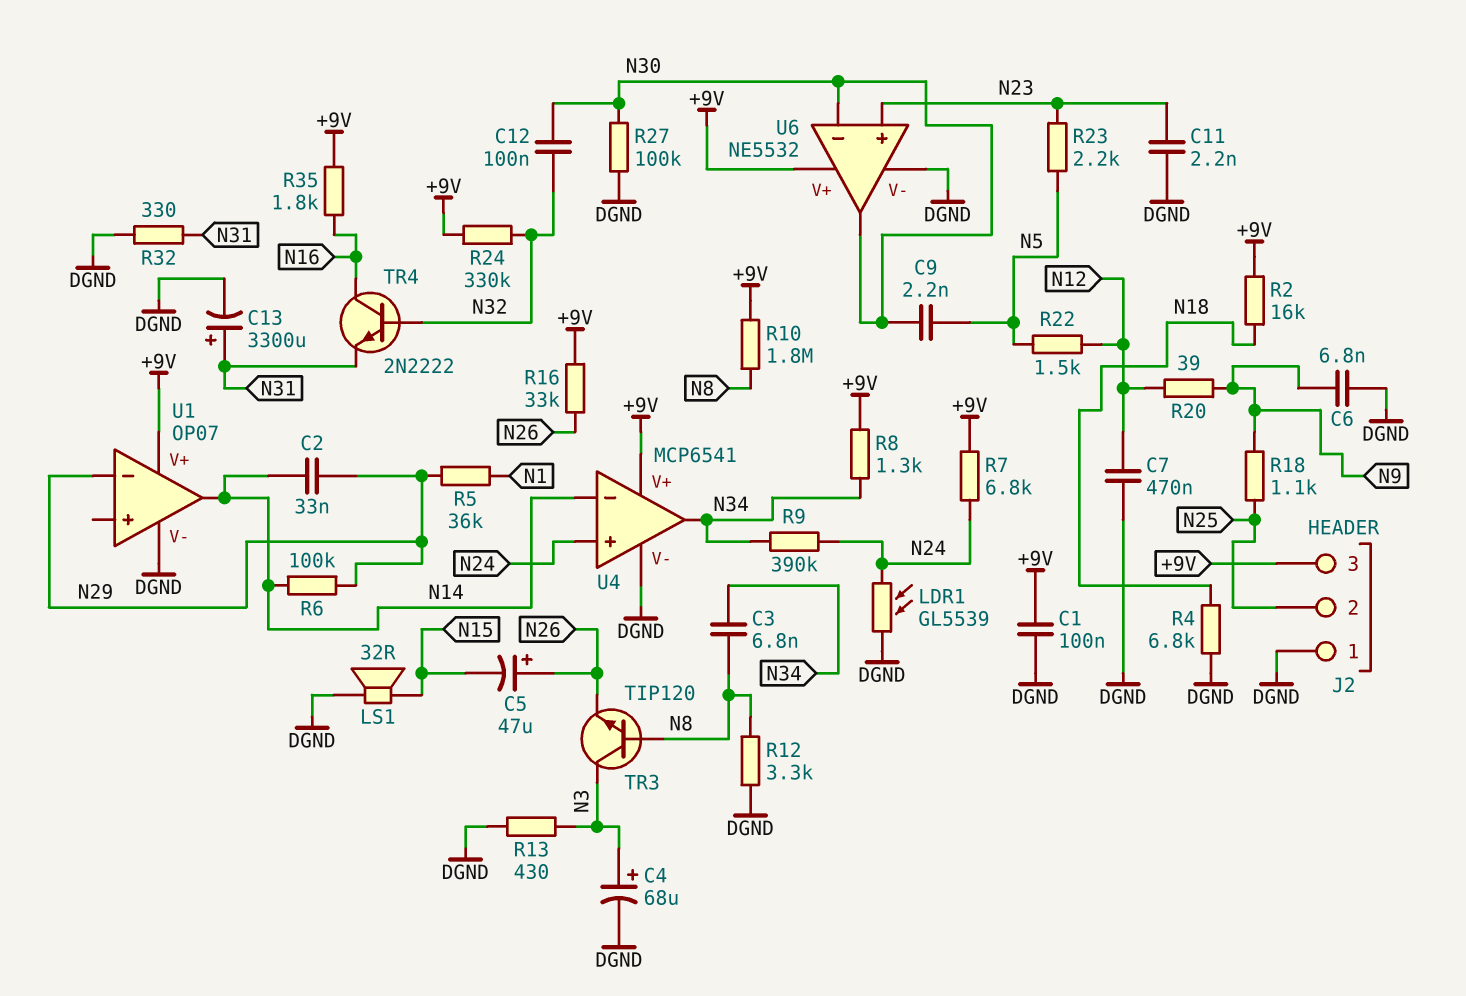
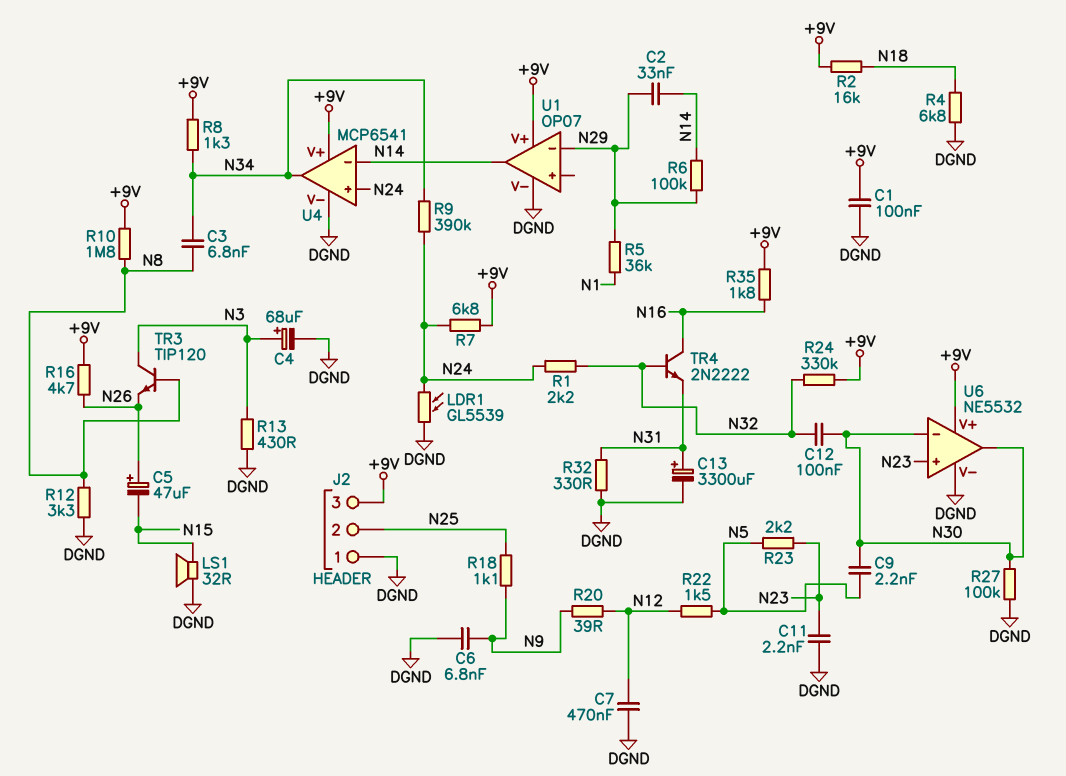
R1: none -> 2.2k (N24, N32)
R16: 33k (+9V, N26) -> 4.7k (+9V, N26)

